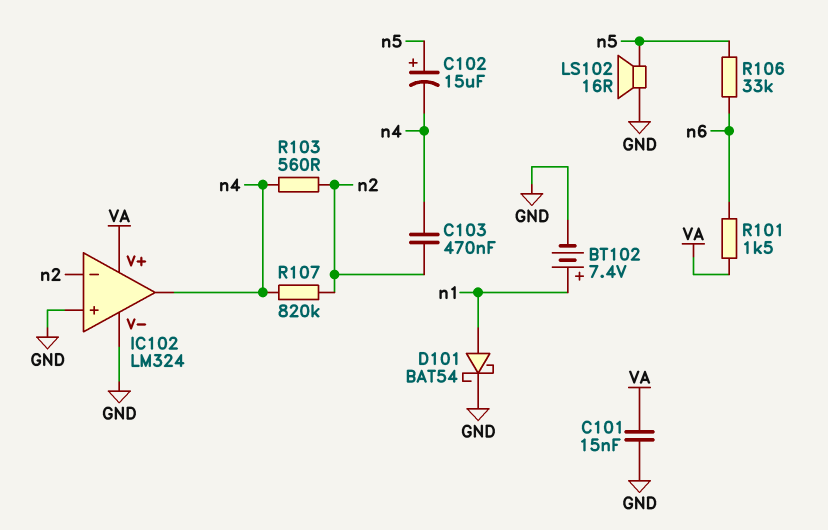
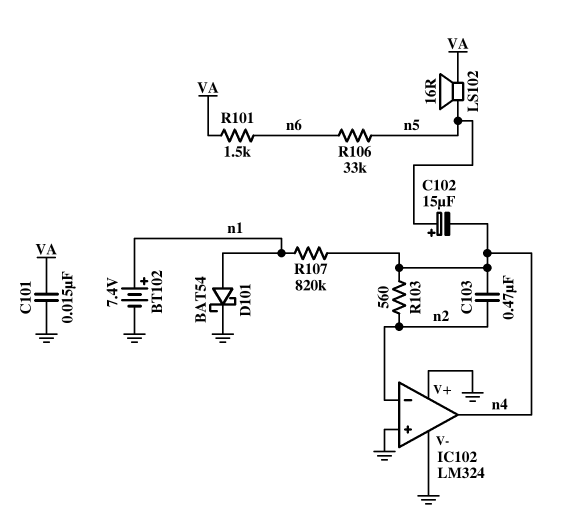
IC102 pin V+: VA -> GND
LS102: speaker 16R (GND, n5) -> speaker 16R (VA, n5)
R107: 820k (n2, n4) -> 820k (n1, n4)

